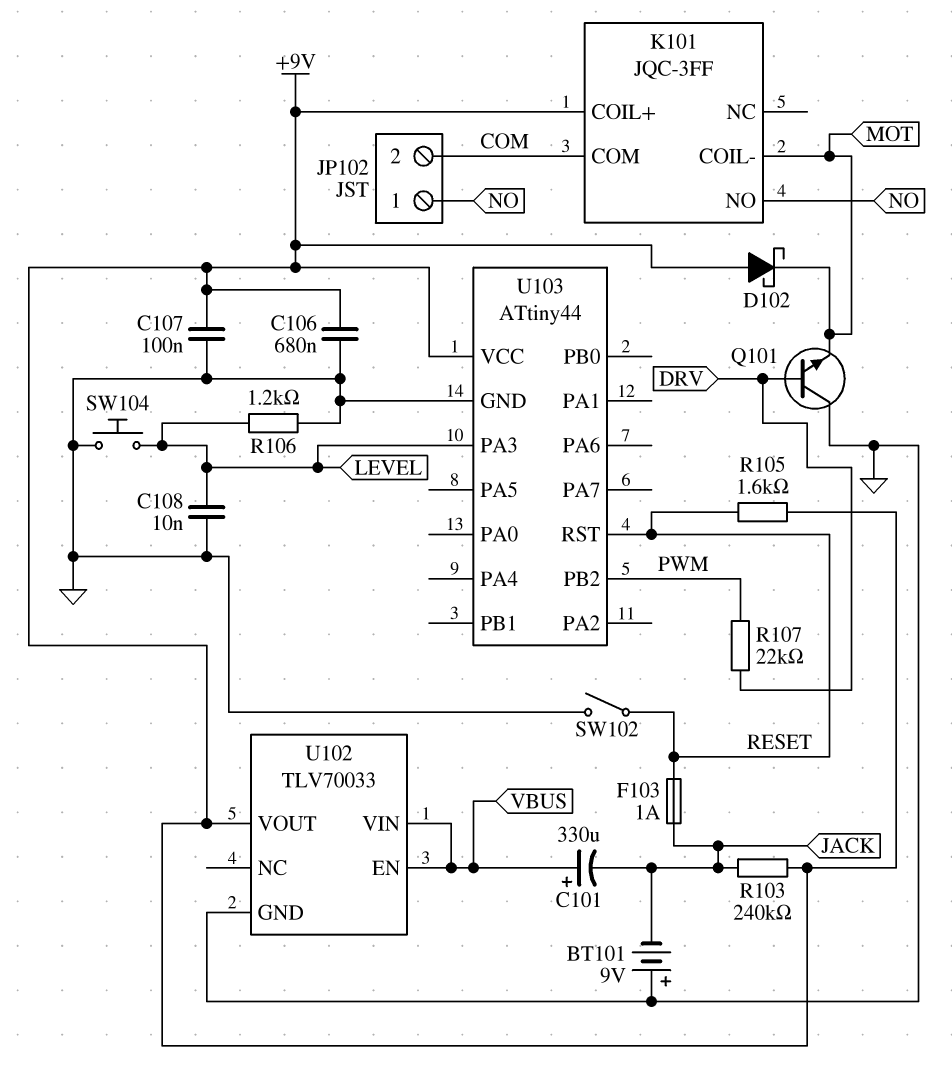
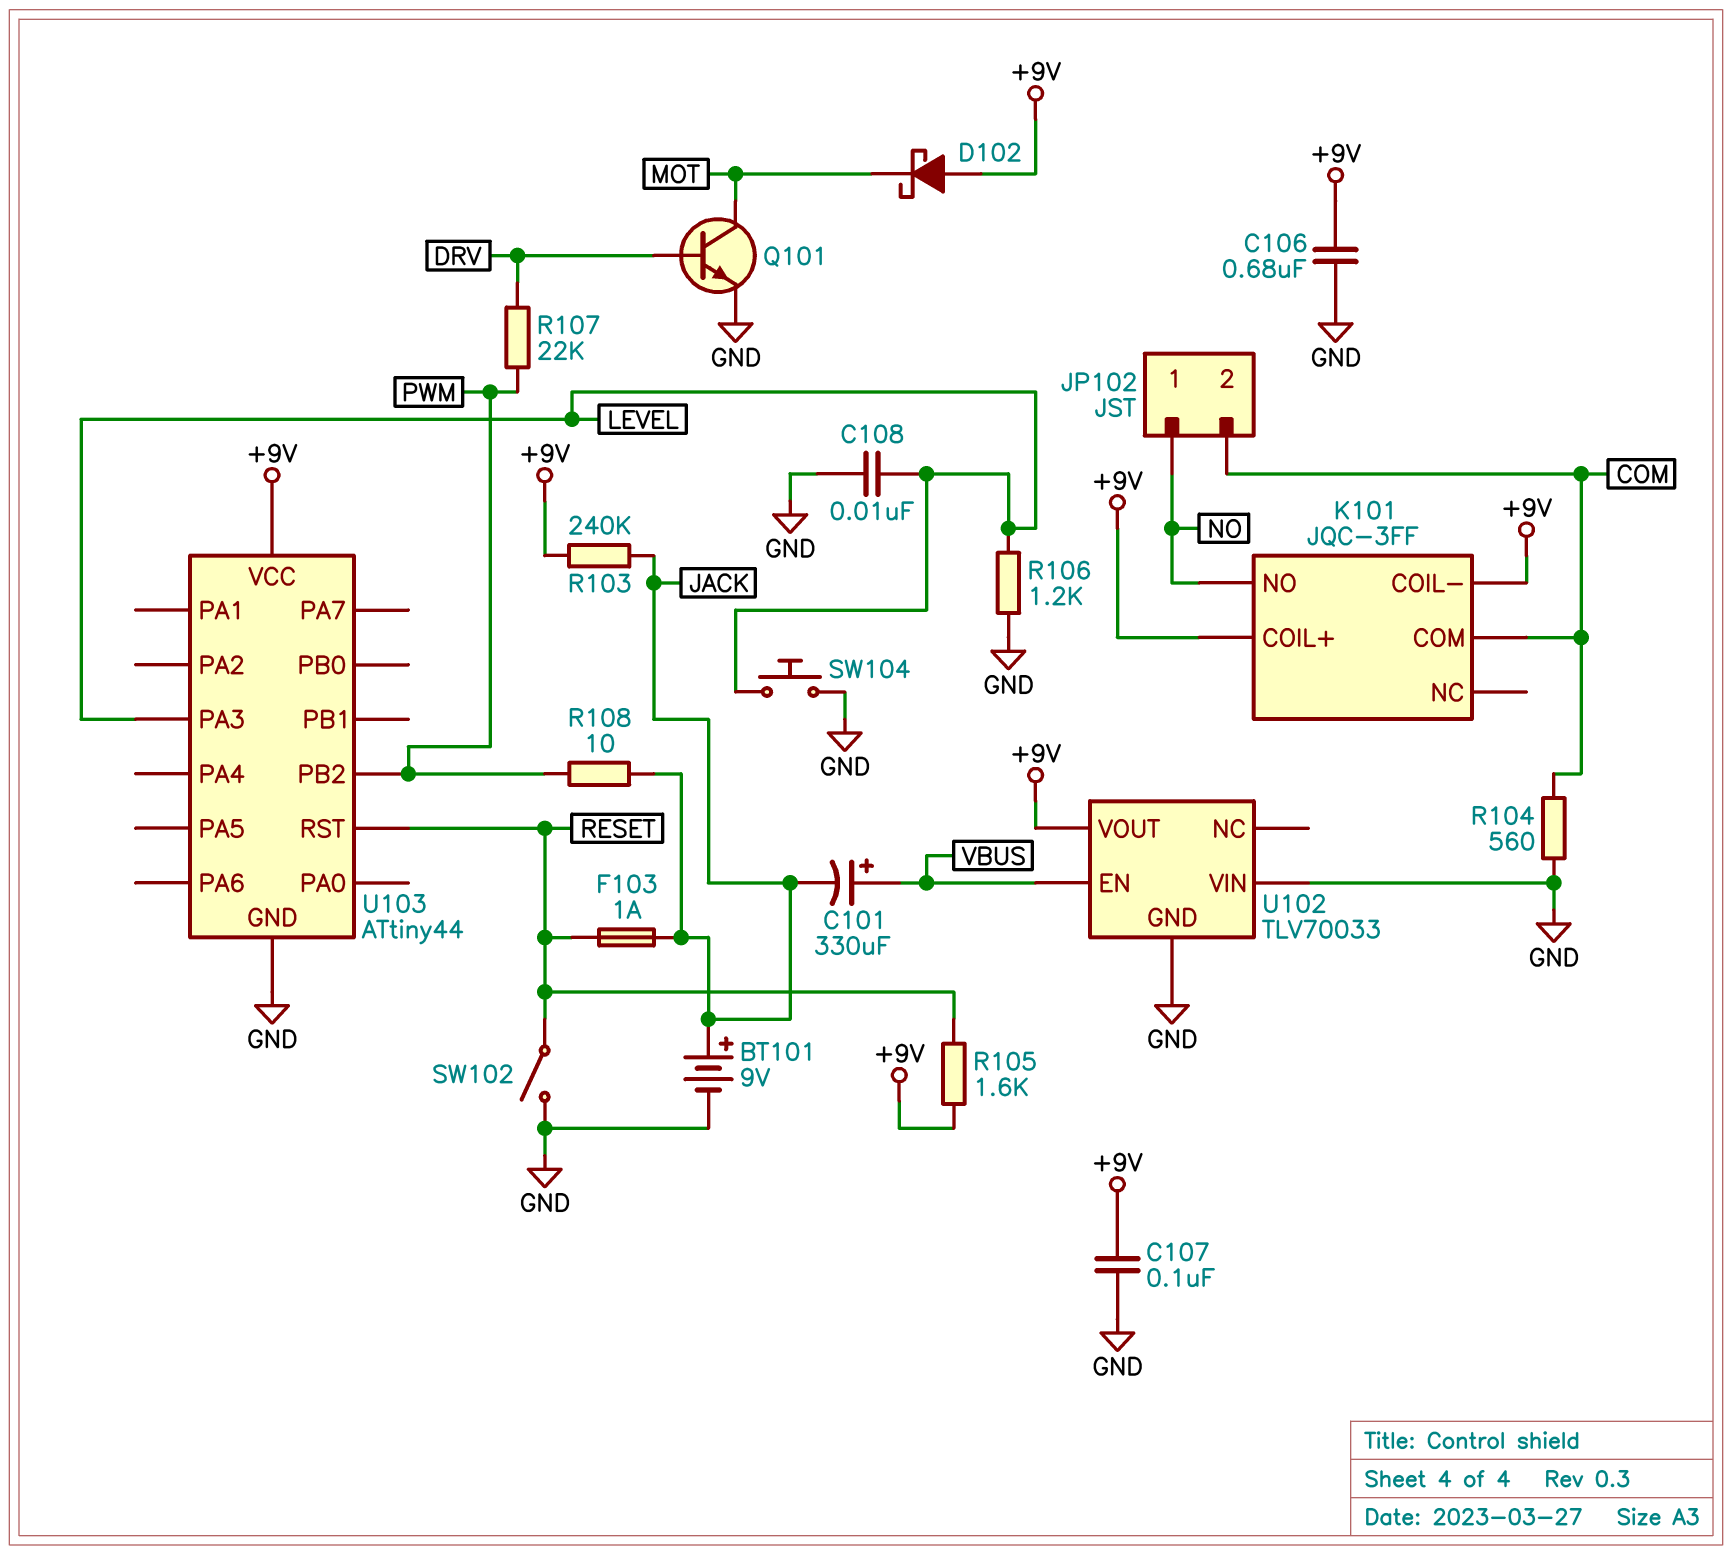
BT101: 9V (plus GND, minus JACK) -> 9V (plus JACK, minus GND)
K101 pin COIL-: MOT -> +9V
Q101: NPN (B DRV, C GND, E MOT) -> NPN (B DRV, C MOT, E GND)
R104: none -> 560 (COM, GND)
R108: none -> 10 (JACK, PWM)
U102 pin VIN: VBUS -> GND

